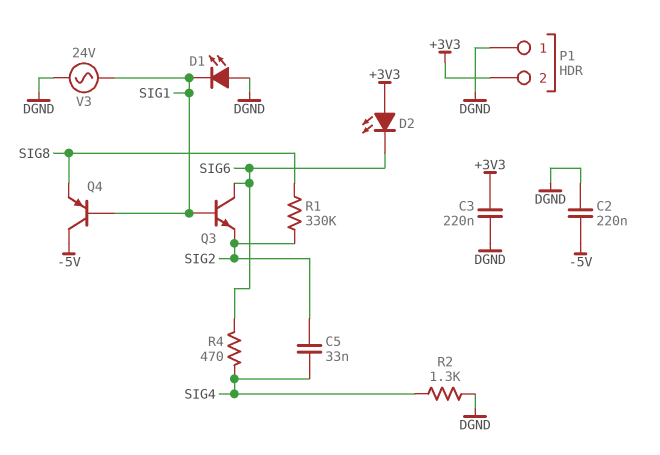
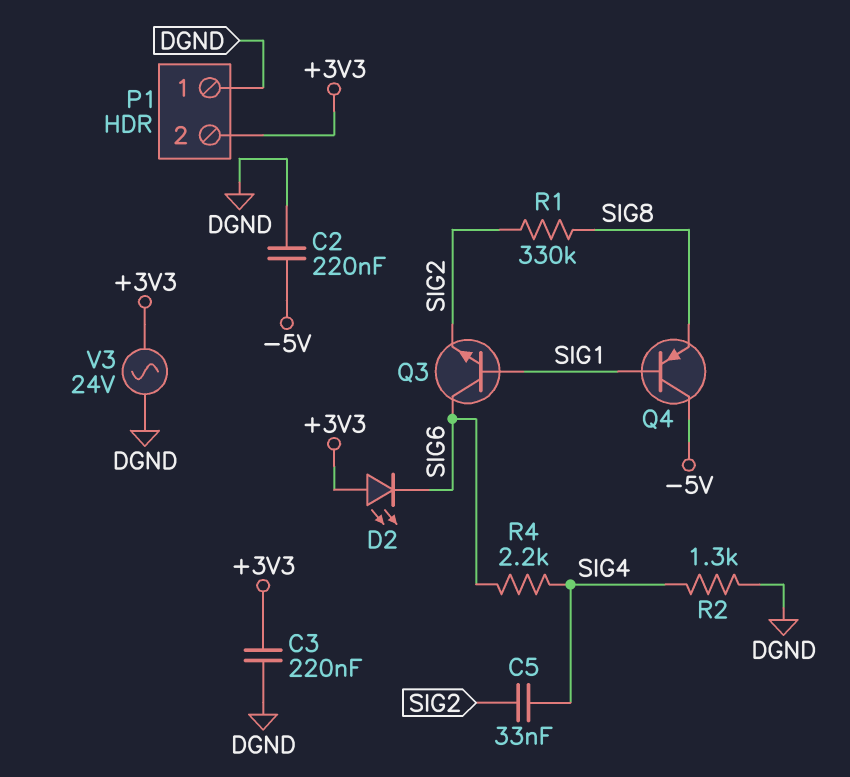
D1: LED (A DGND, K SIG1) -> none
R4: 470 (SIG4, SIG6) -> 2.2k (SIG4, SIG6)
V3: AC 24V (DGND, SIG1) -> AC 24V (+3V3, DGND)

